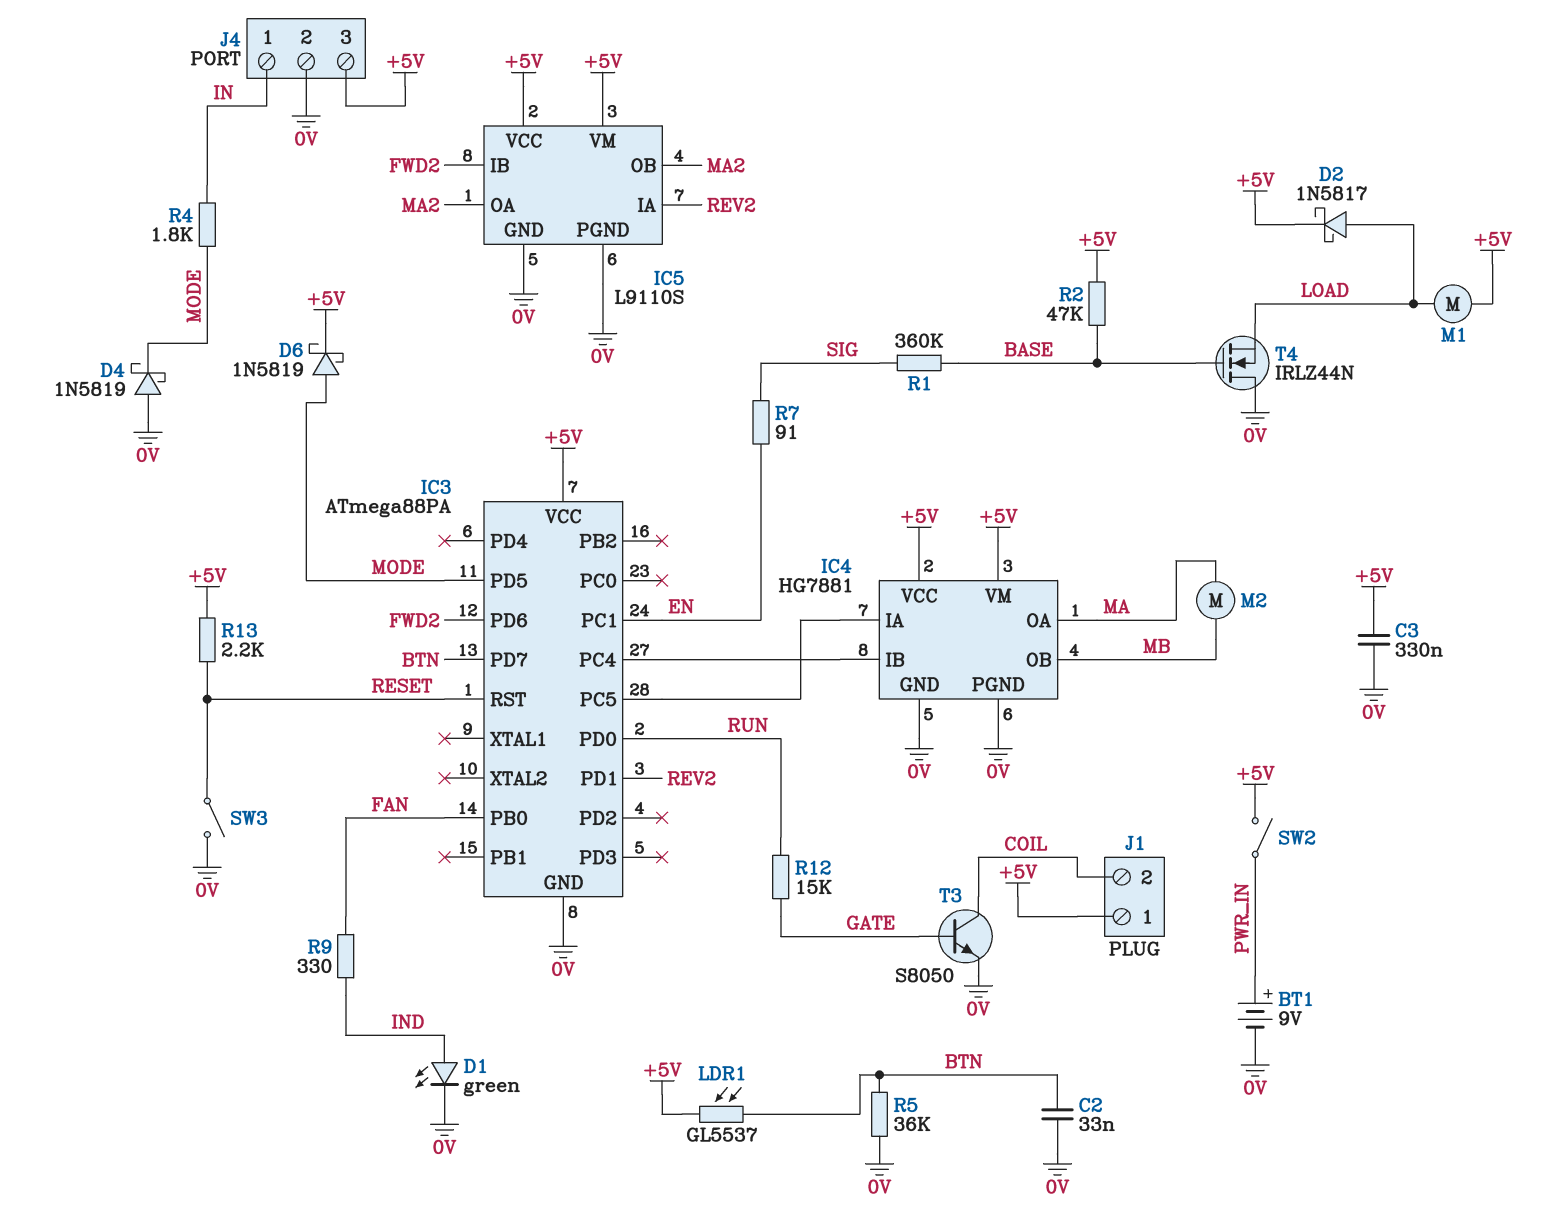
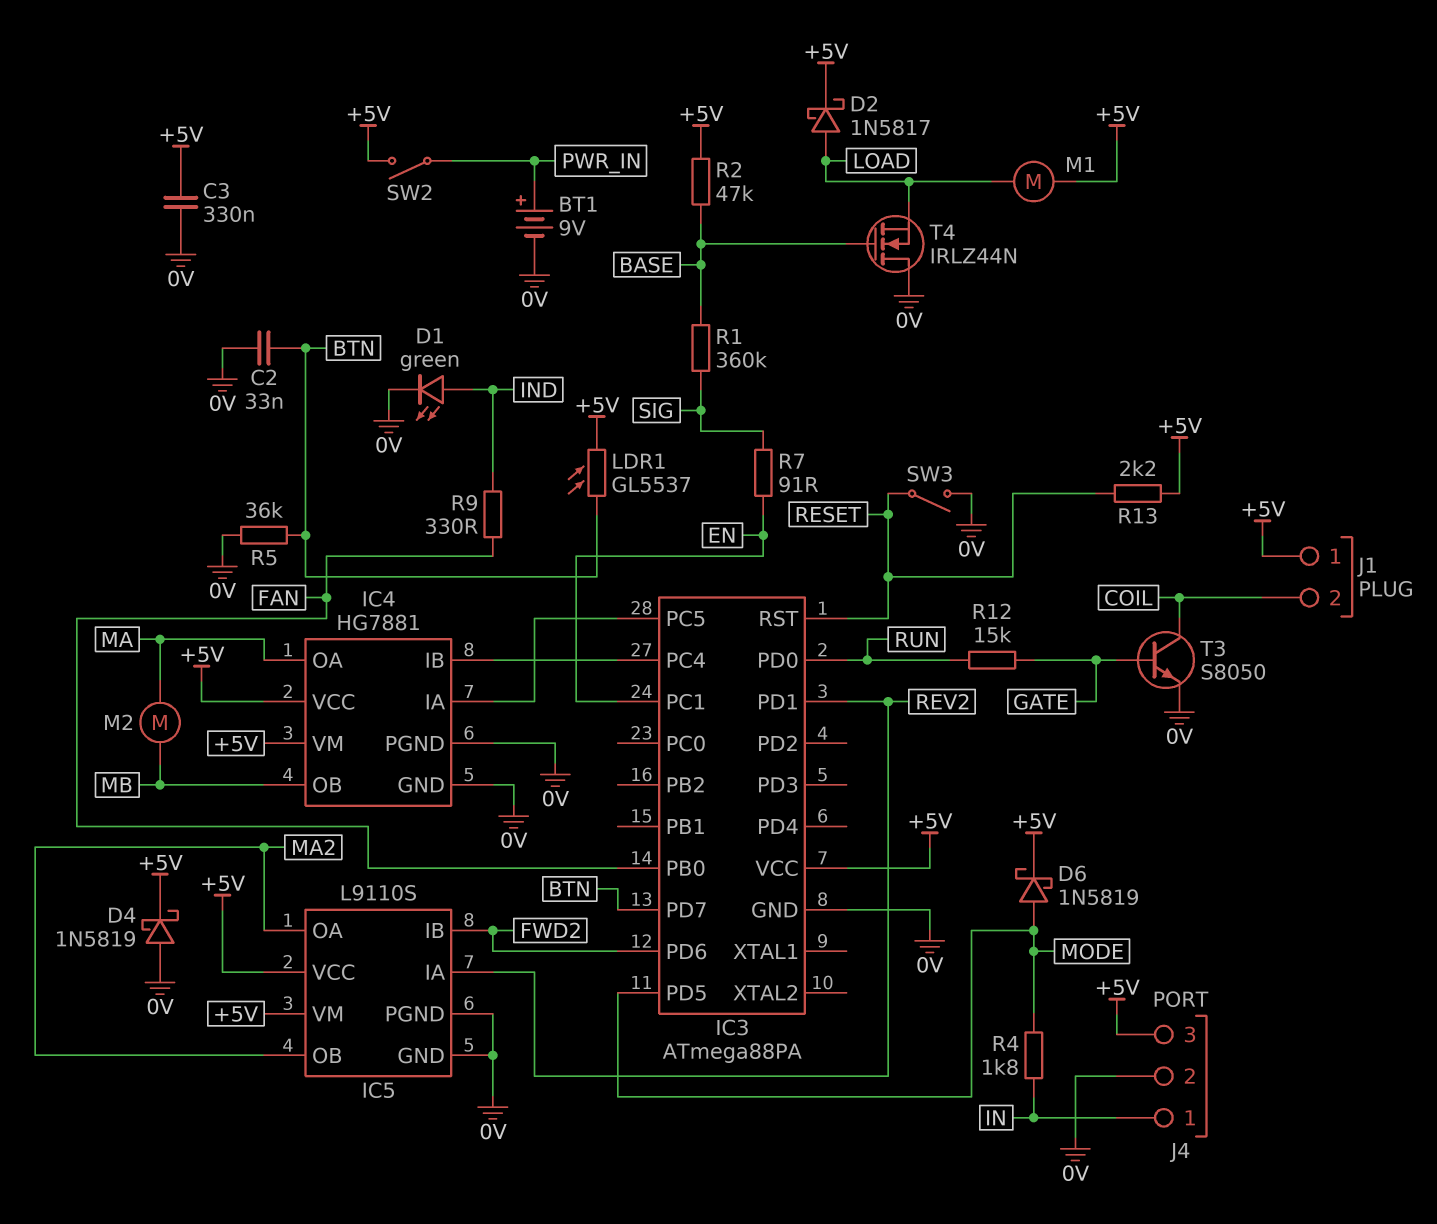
D4: schottky 1N5819 (A 0V, K MODE) -> schottky 1N5819 (A 0V, K +5V)

